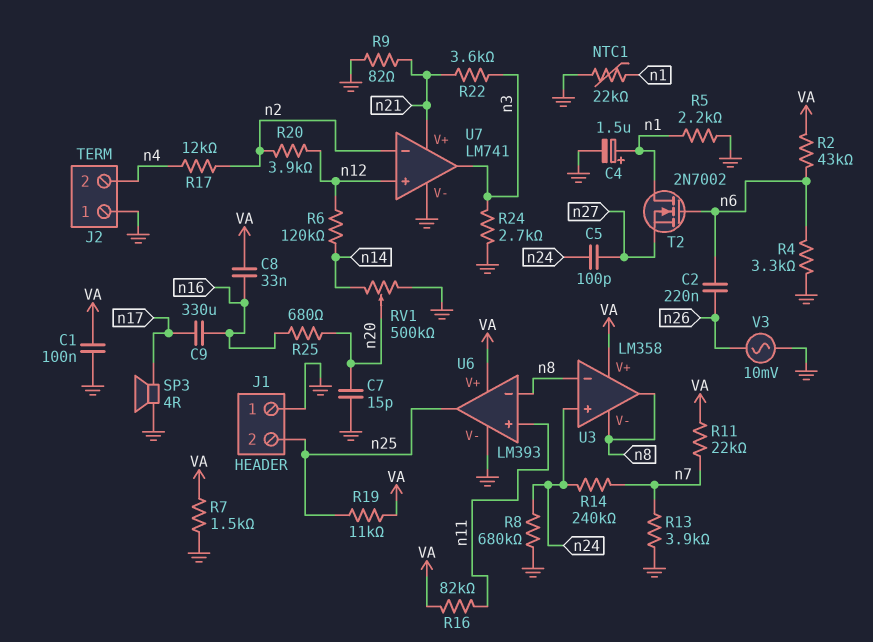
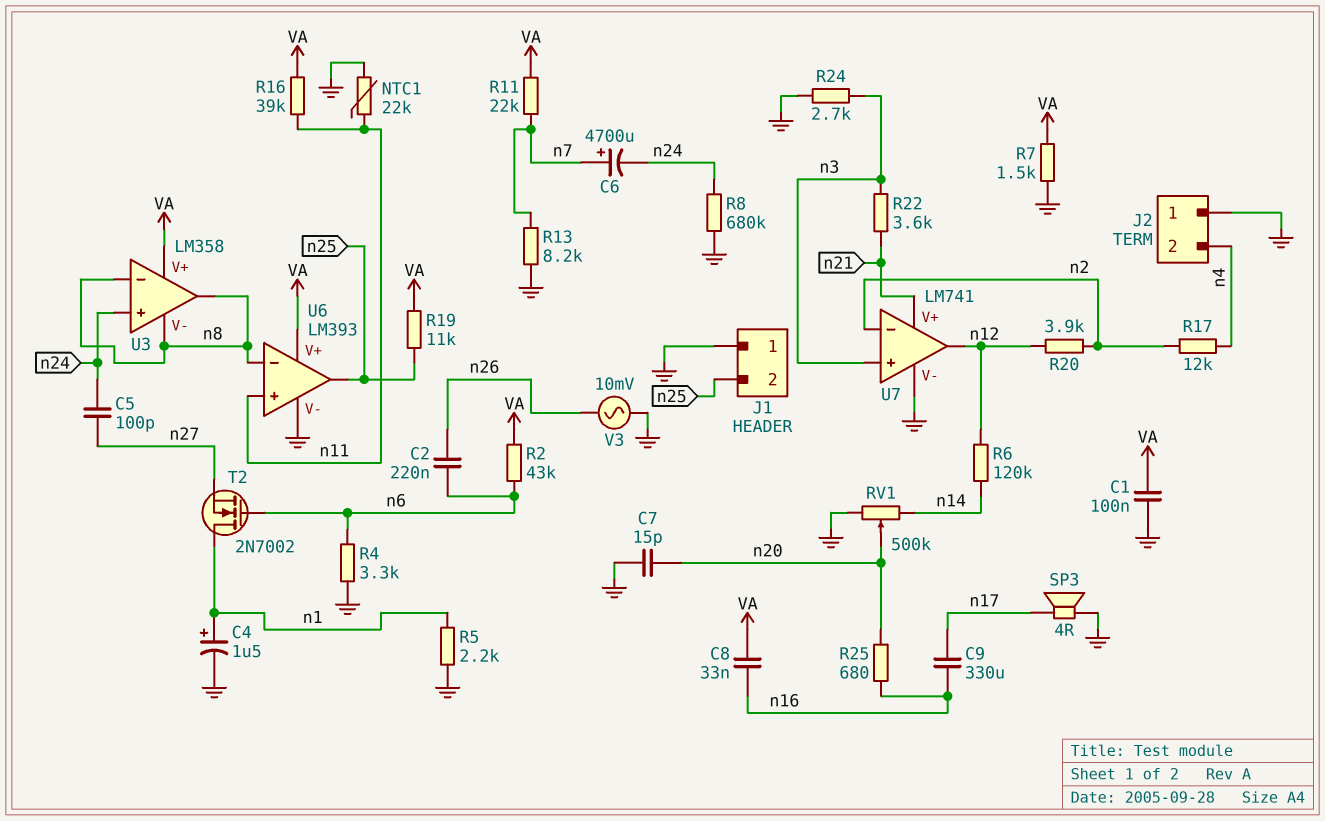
C6: none -> 4700uF (plus n7, minus n24)
NTC1: 22k (GND, n1) -> 22k (GND, n11)
R9: 82 (GND, n21) -> none
R13: 3.9k (GND, n7) -> 8.2k (GND, n7)
R14: 240k (n7, n24) -> none
R16: 82k (VA, n11) -> 39k (VA, n11)
U7 pin in+: n12 -> n3
U7 pin out: n3 -> n12

